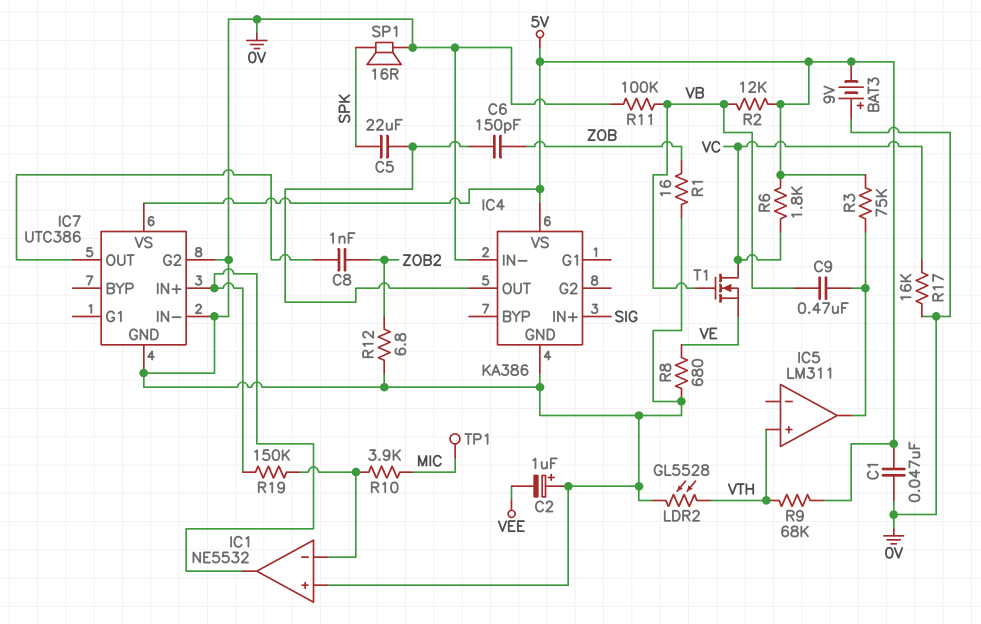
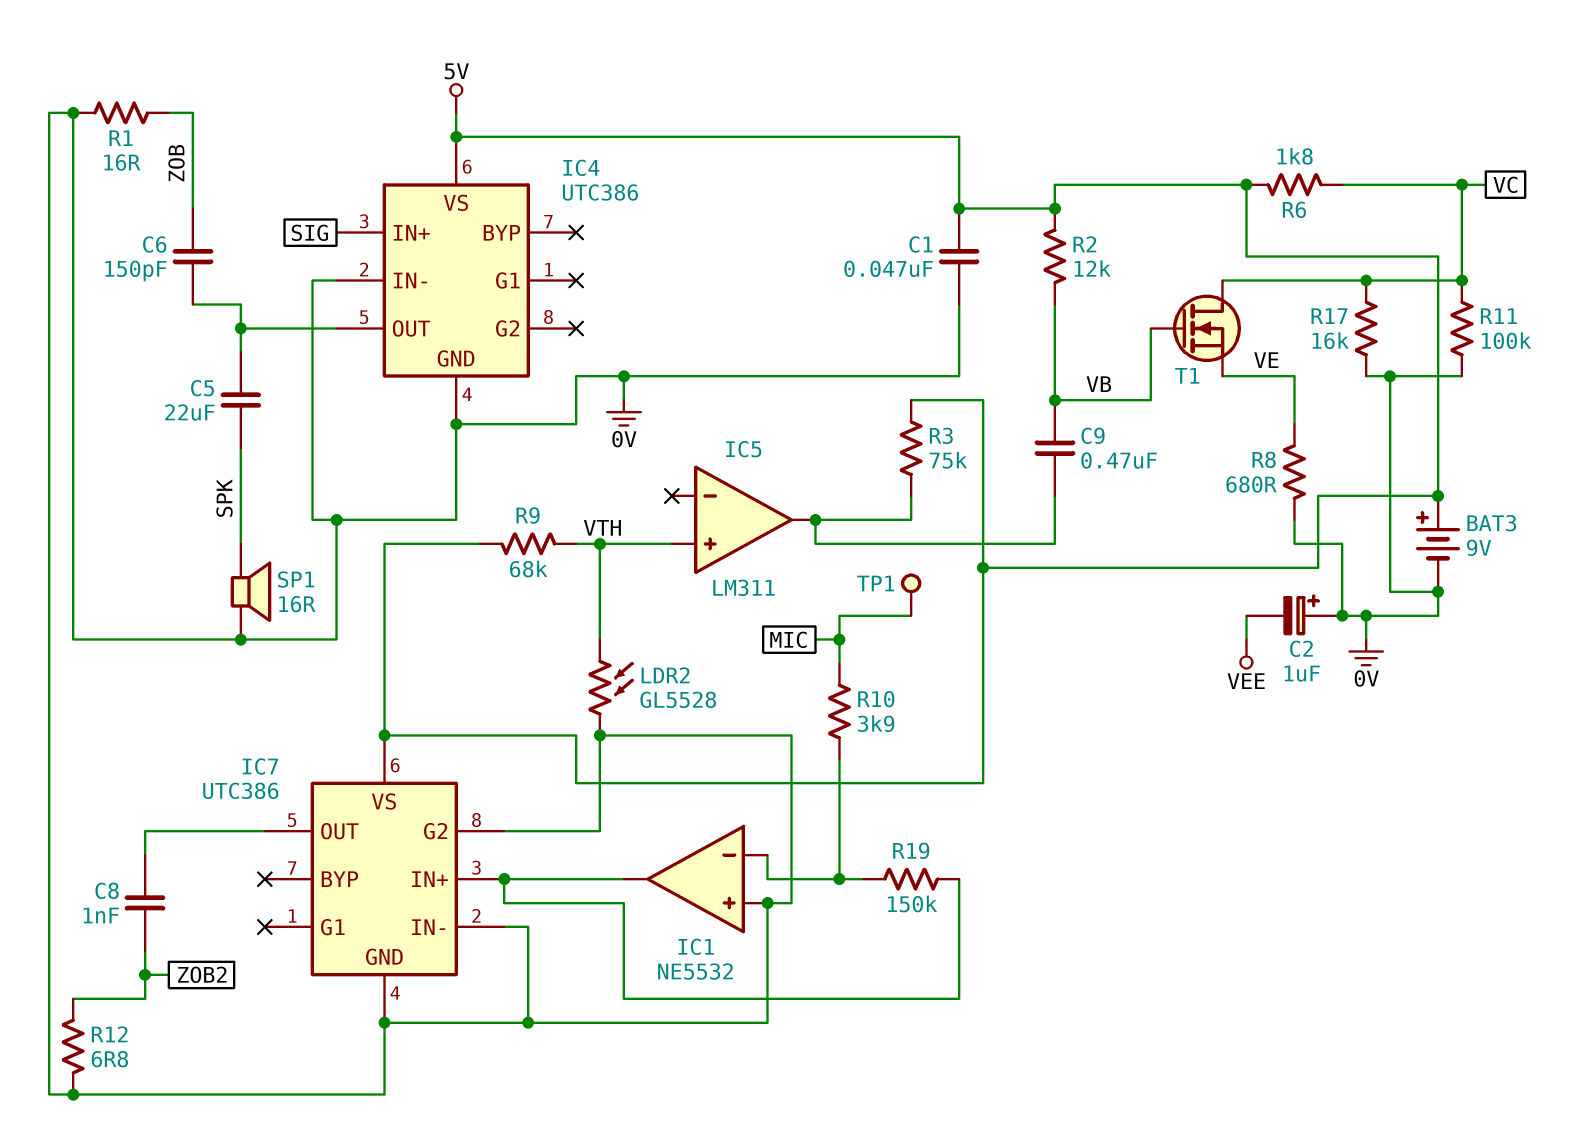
BAT3: 9V (plus 0V, minus 5V) -> 9V (plus 5V, minus 0V)
IC4: KA386 -> UTC386
R11: 100k (0V, VB) -> 100k (0V, VC)

